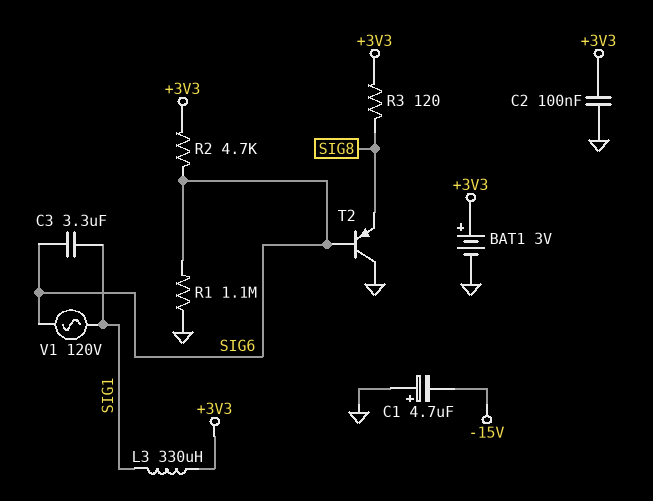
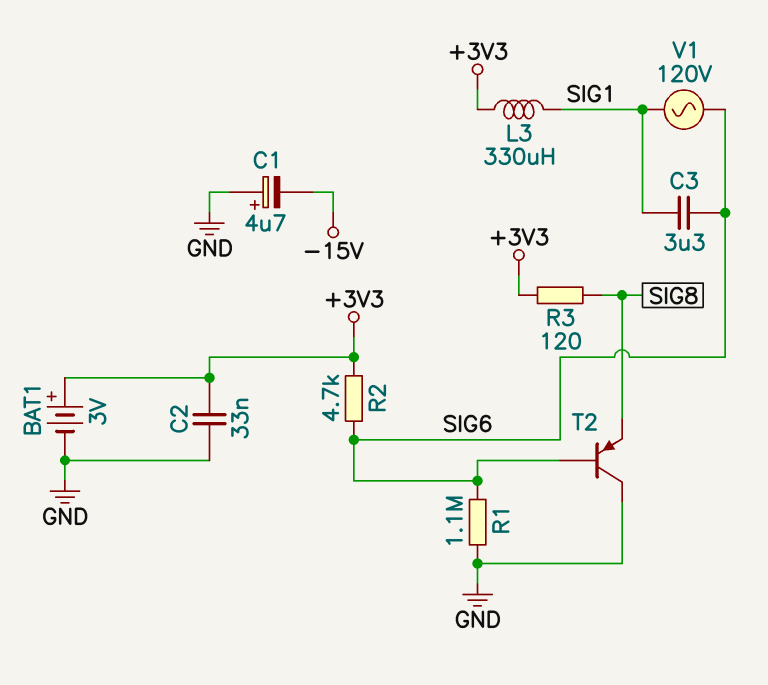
C2: 100nF (+3V3, GND) -> 33nF (+3V3, GND)

